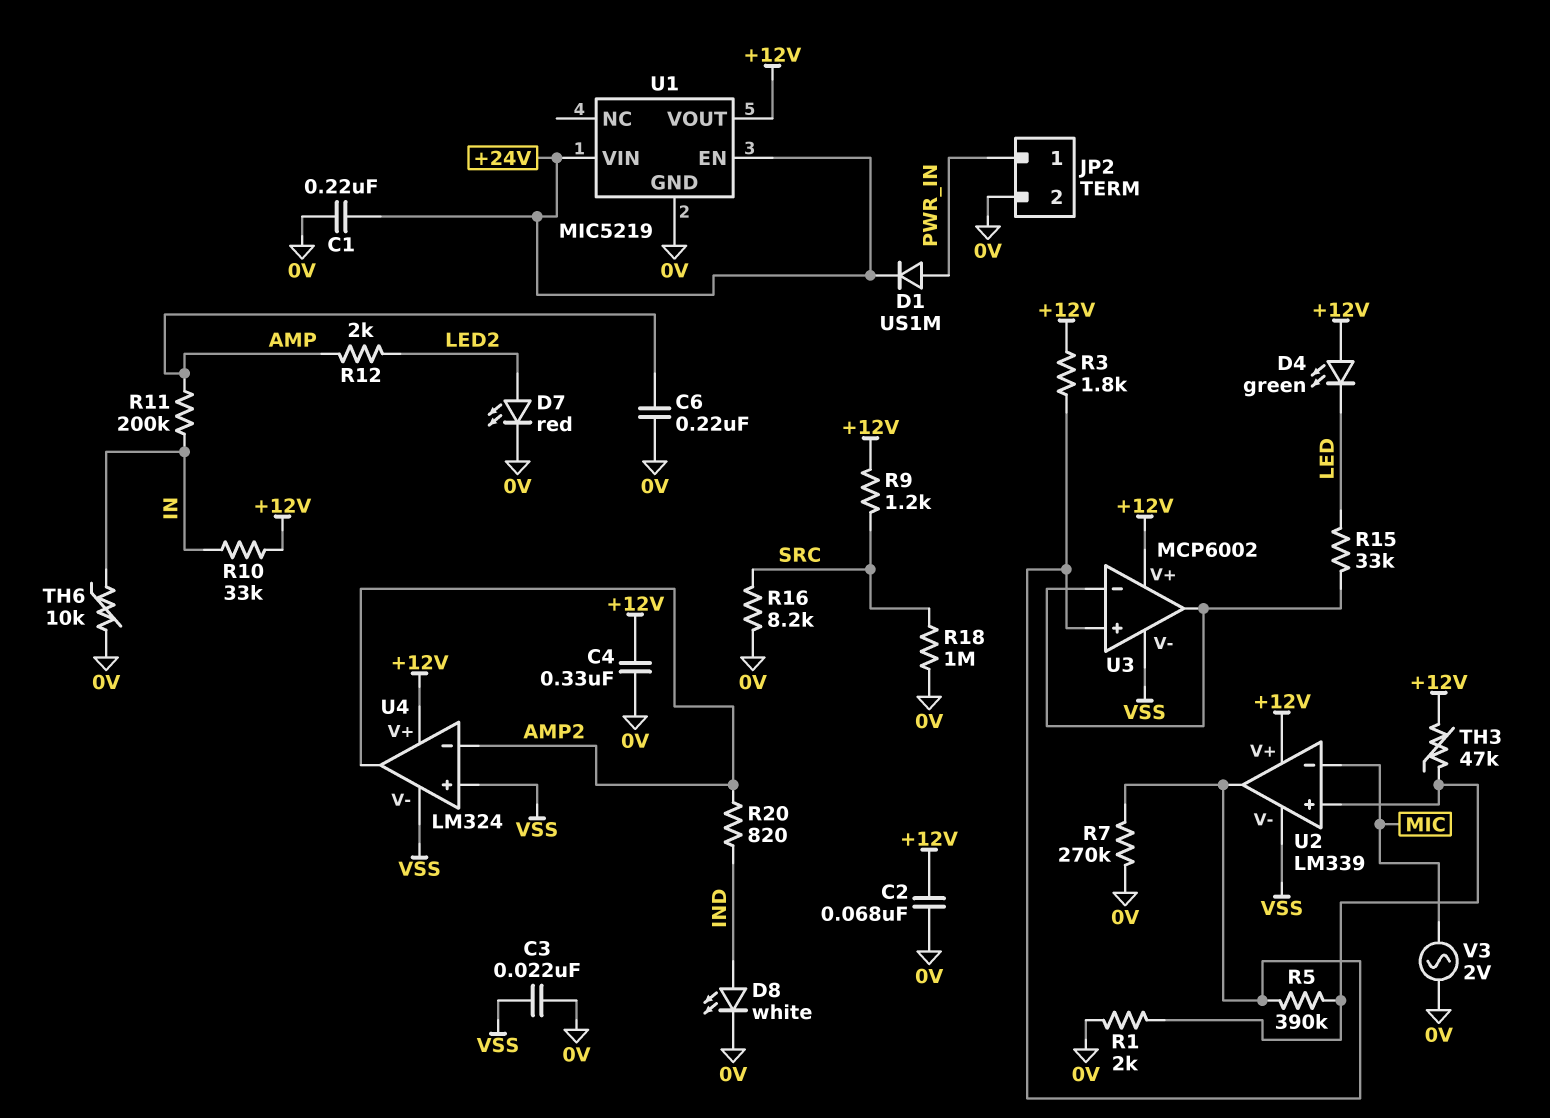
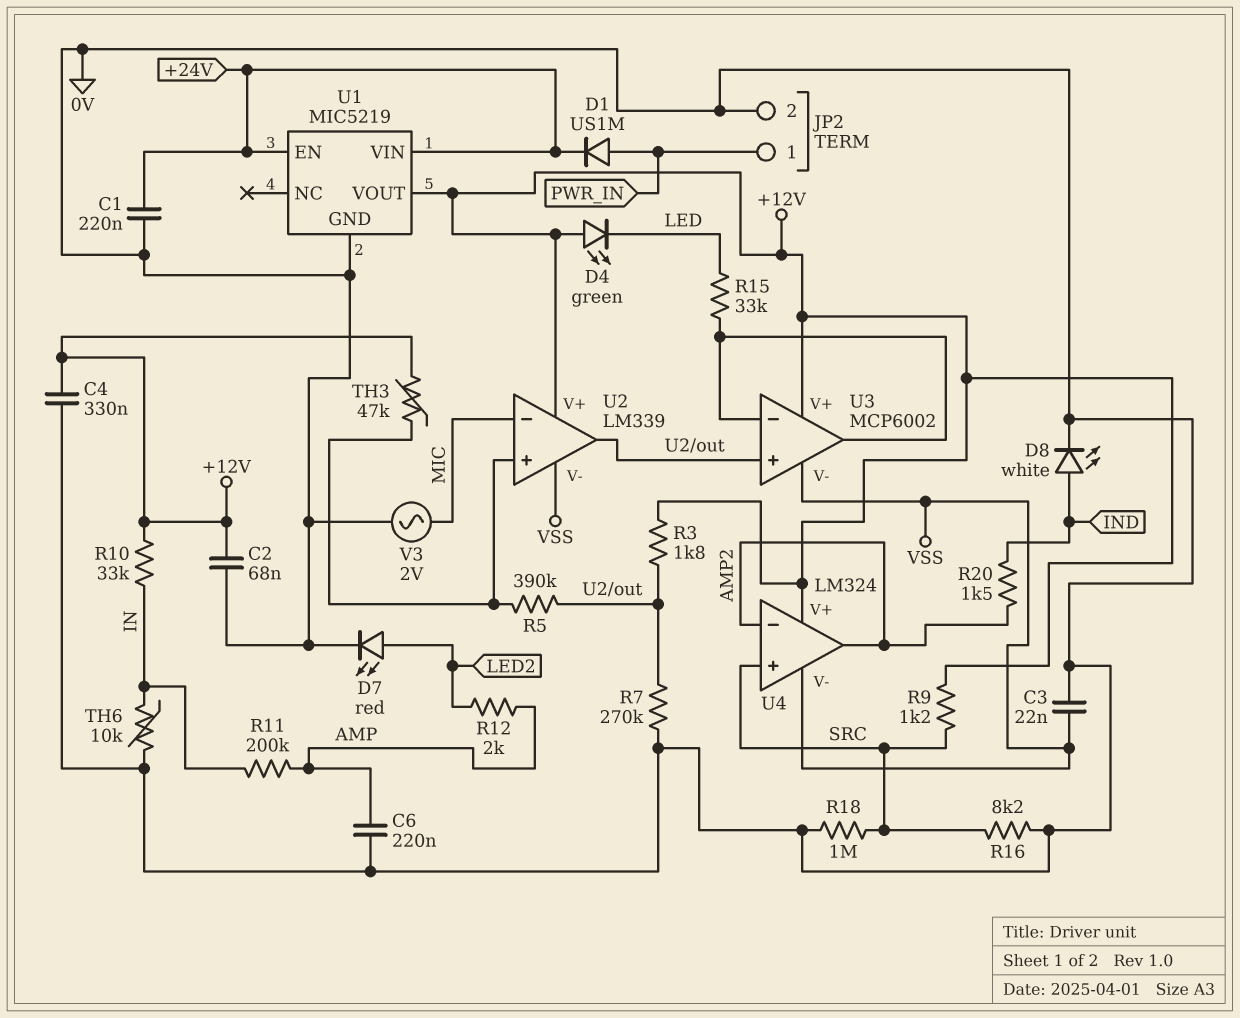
R1: 2k (0V, U2/in+) -> none
R20: 820 (AMP2, IND) -> 1.5k (AMP2, IND)
U4 pin in+: VSS -> SRC

